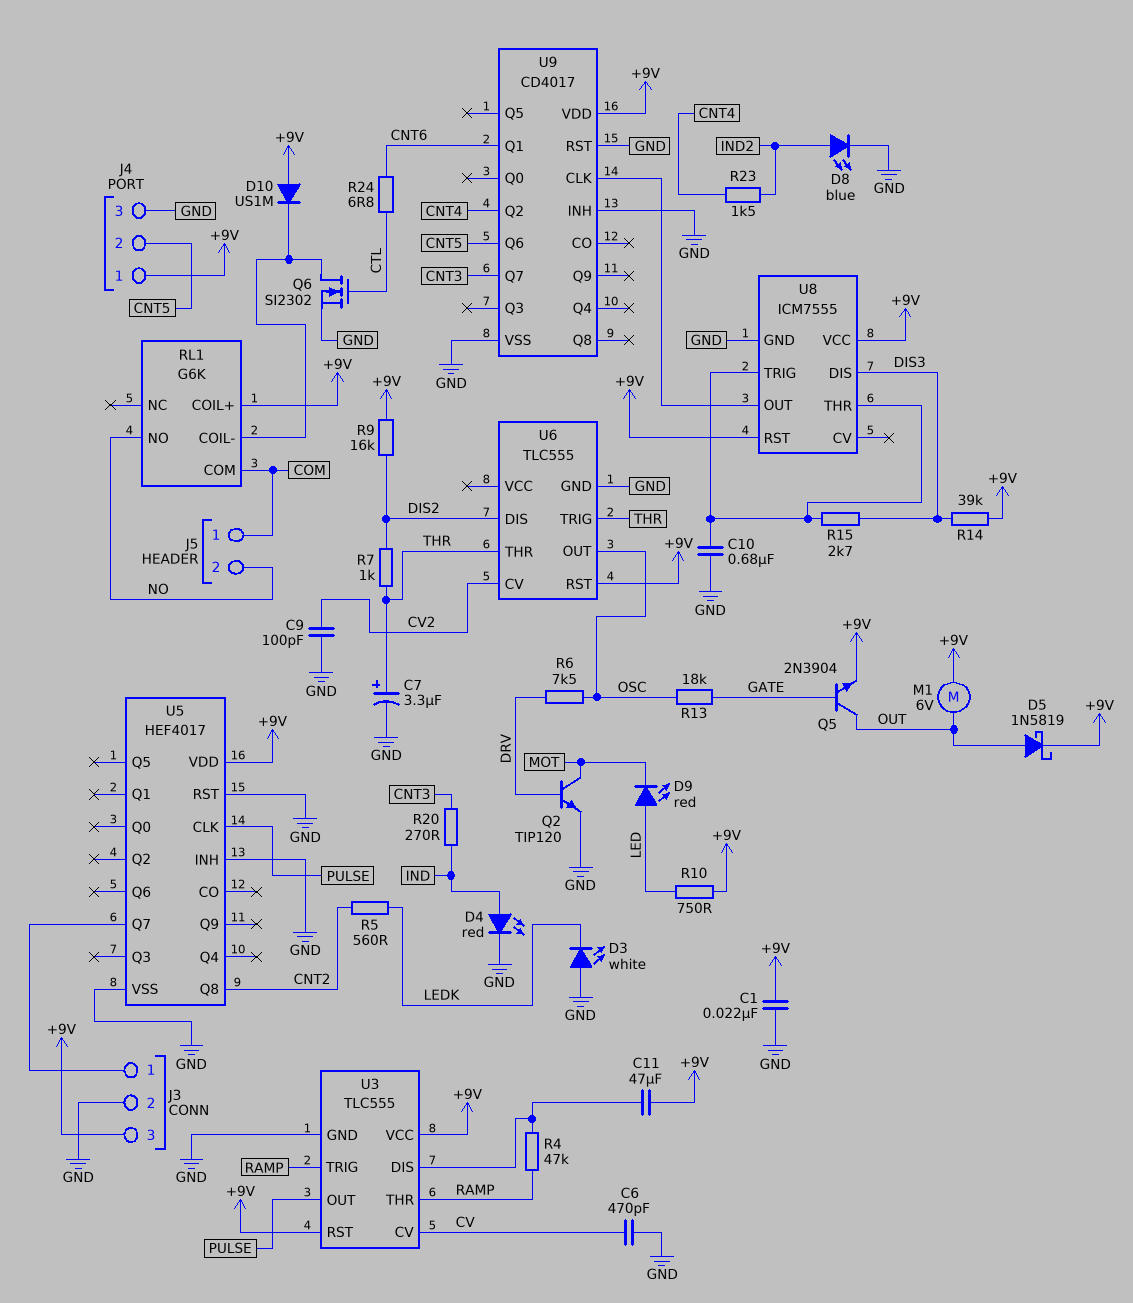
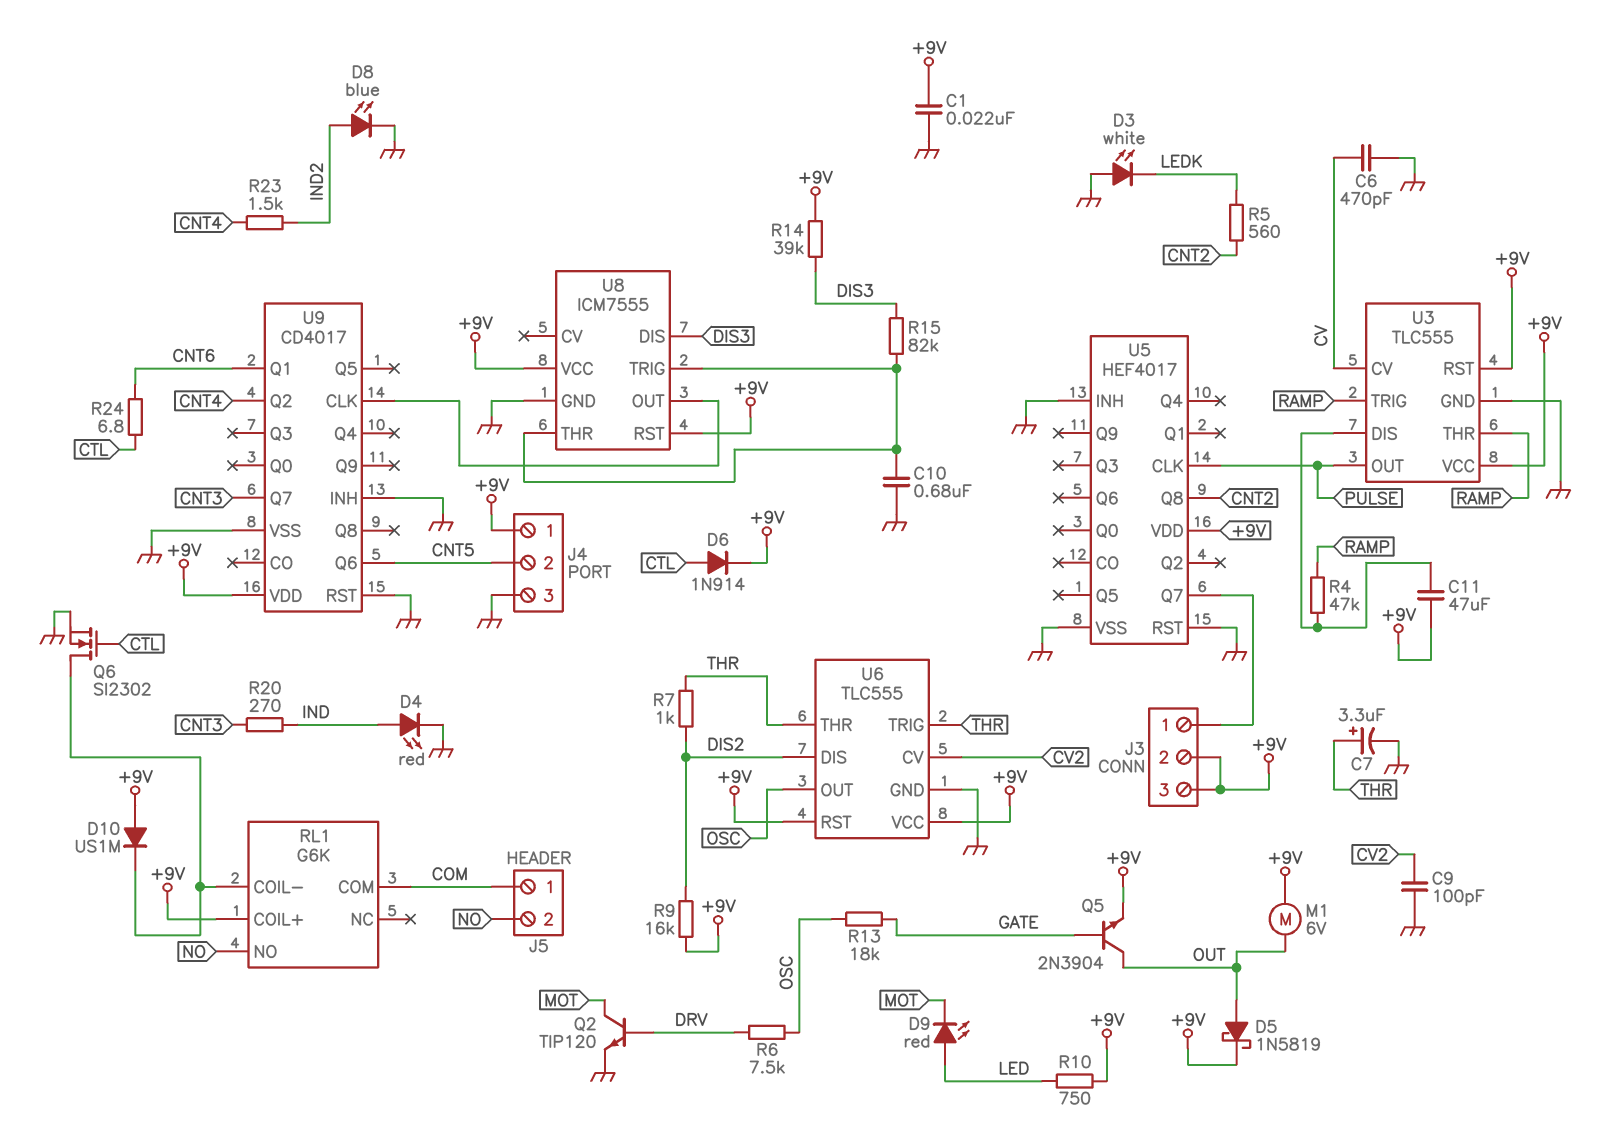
D6: none -> diode 1N914 (A CTL, K +9V)
J3 pin 2: GND -> +9V
R15: 2.7k (DIS3, U8/THR) -> 82k (DIS3, U8/THR)
U6 pin VCC: none -> +9V

